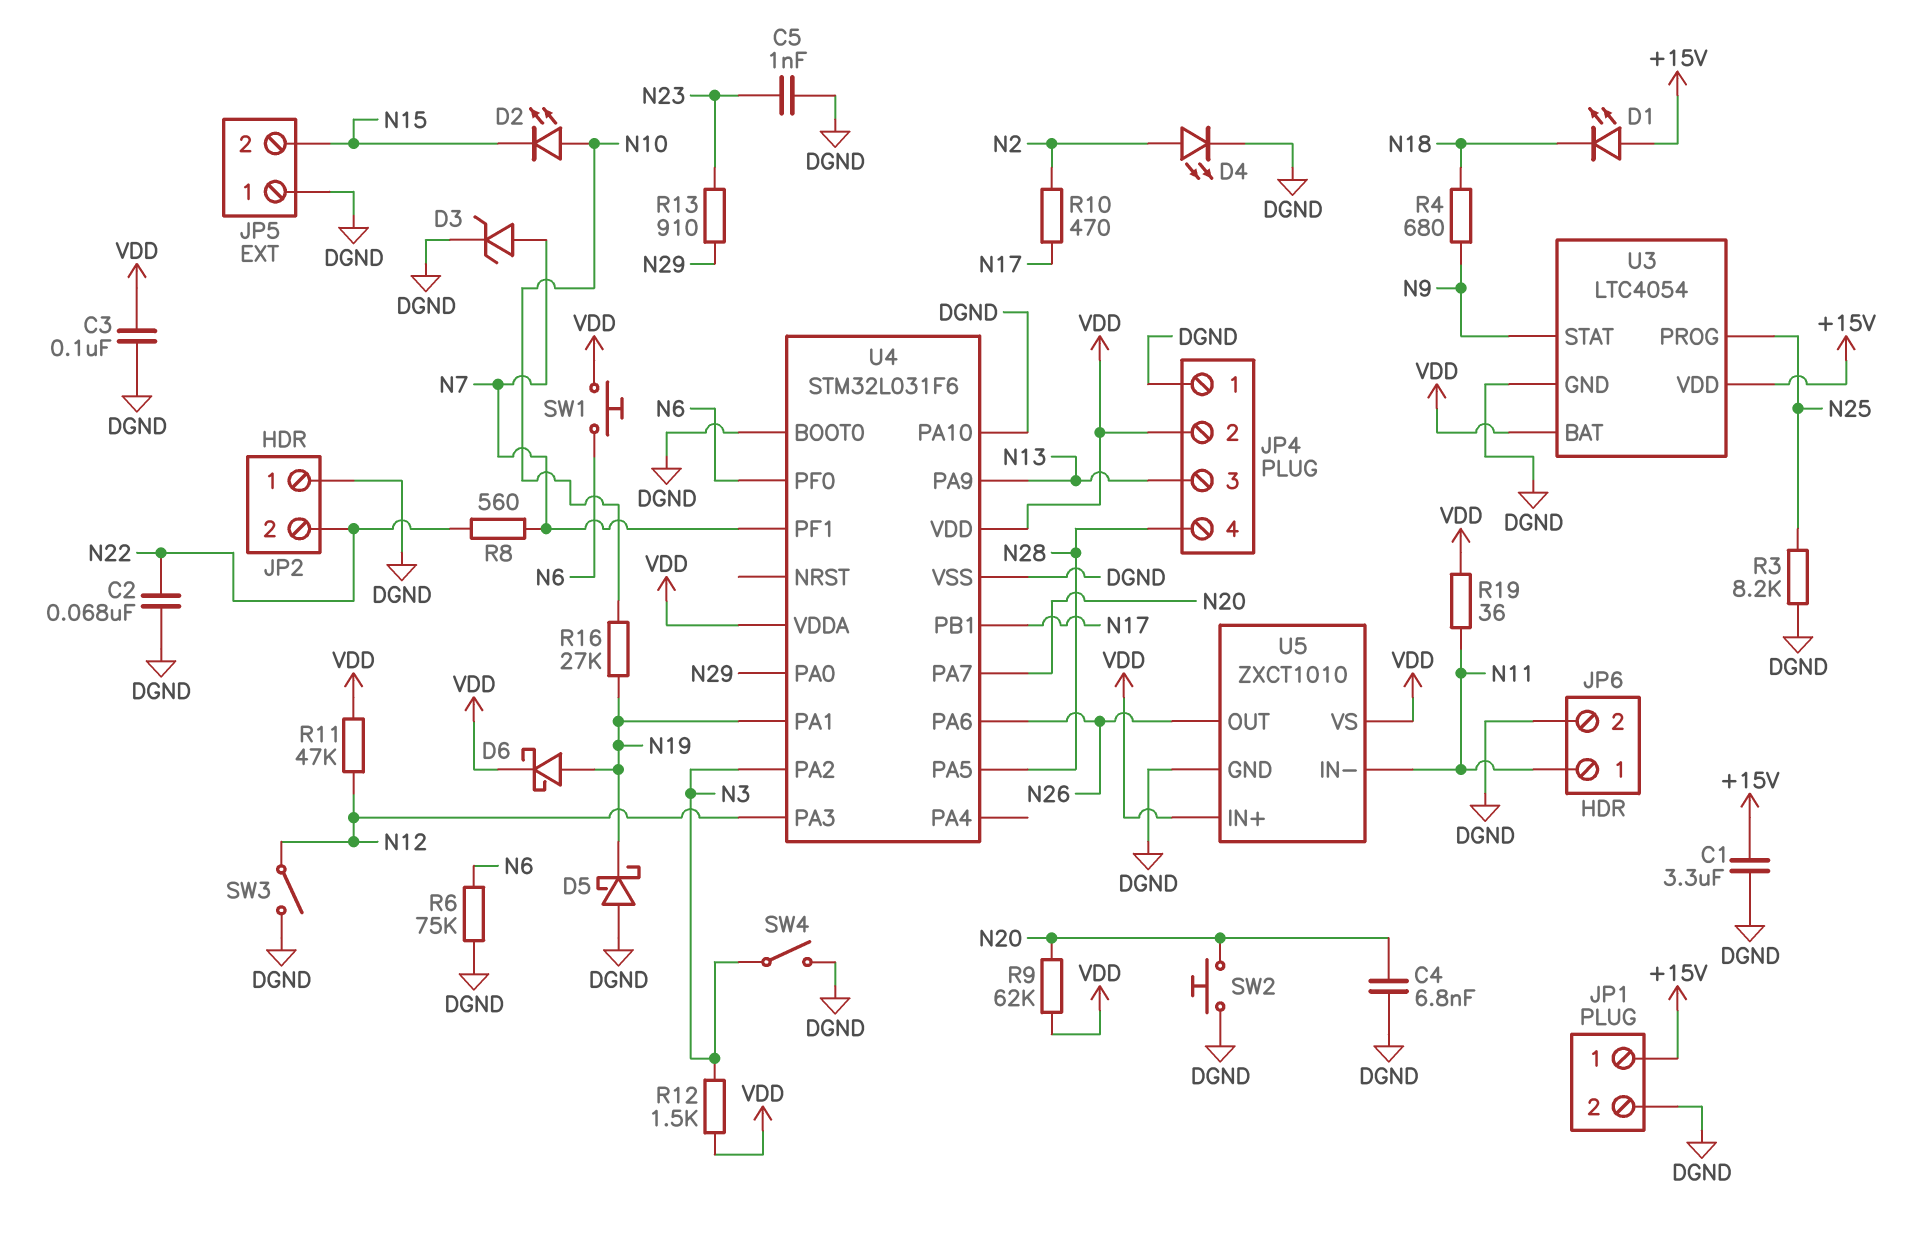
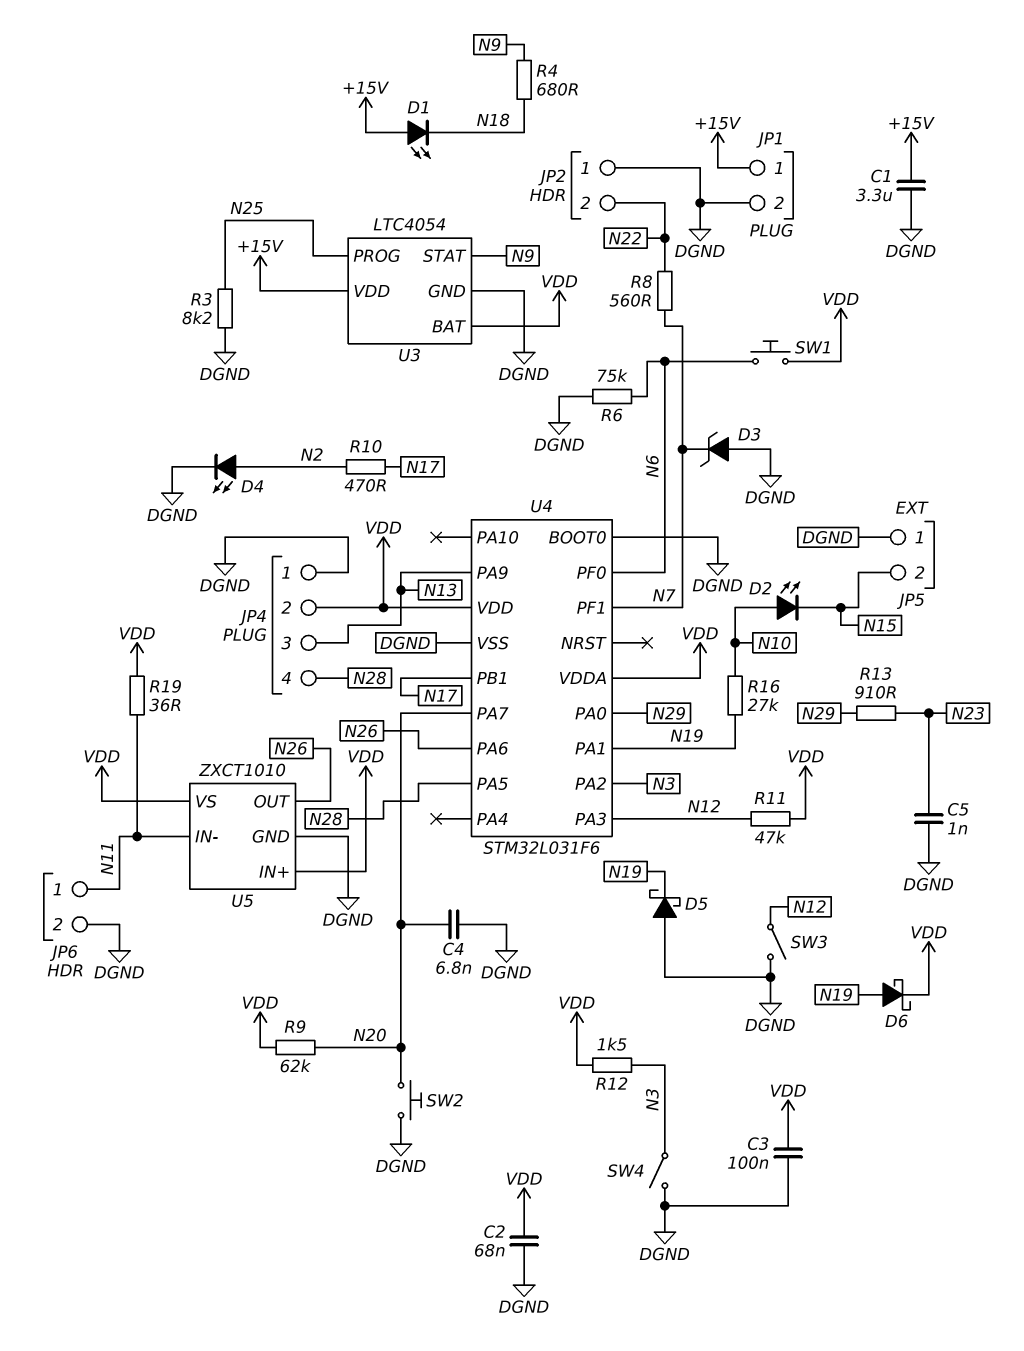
C2: 68nF (DGND, N22) -> 68nF (DGND, VDD)
D3: zener (A N7, K DGND) -> zener (A DGND, K N7)
U4 pin PA10: DGND -> none

